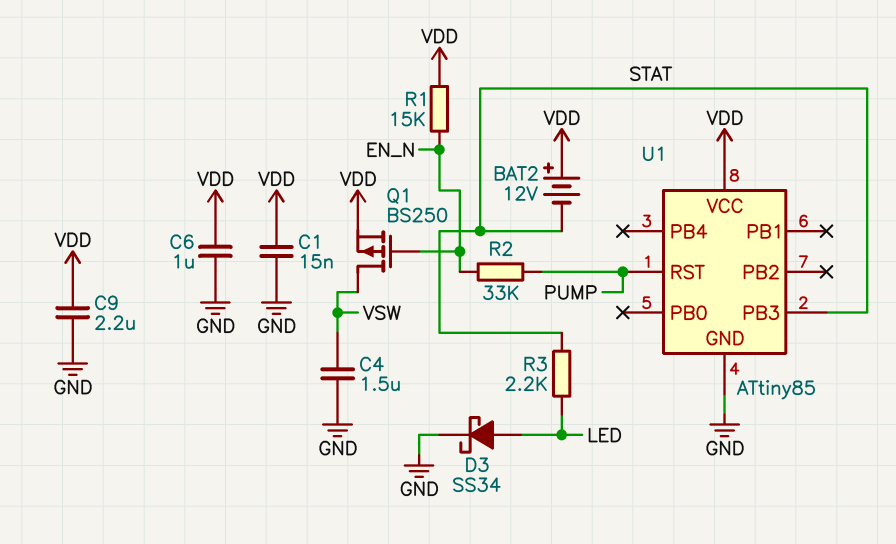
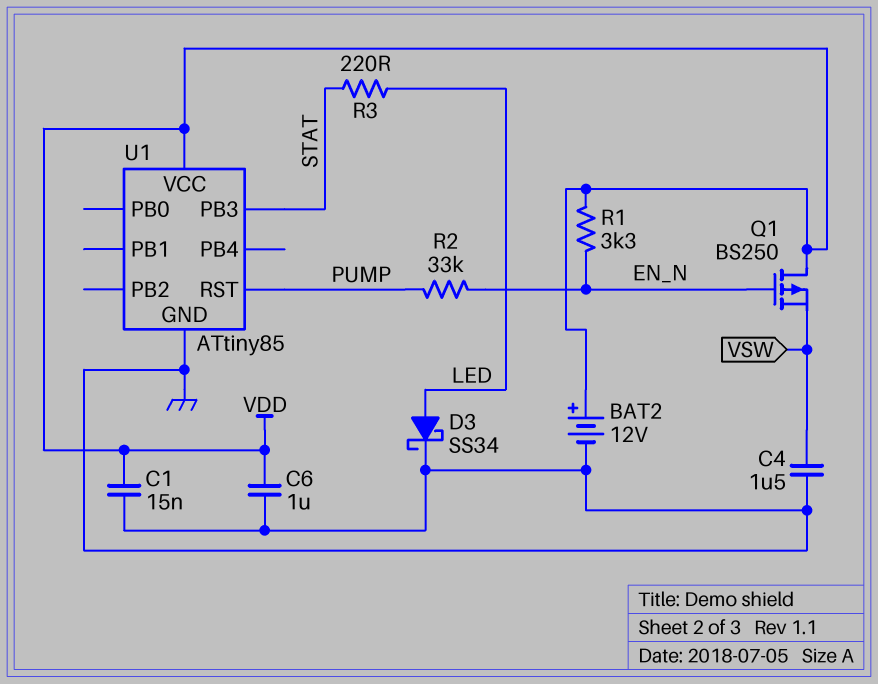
BAT2: 12V (plus VDD, minus STAT) -> 12V (plus VDD, minus GND)
C9: 2.2uF (GND, VDD) -> none
Q1: PMOS BS250 (G EN_N, D VSW, S VDD) -> PMOS BS250 (G EN_N, D VDD, S VSW)
R1: 15k (EN_N, VDD) -> 3.3k (EN_N, VDD)
R3: 2.2k (LED, STAT) -> 220 (LED, STAT)

